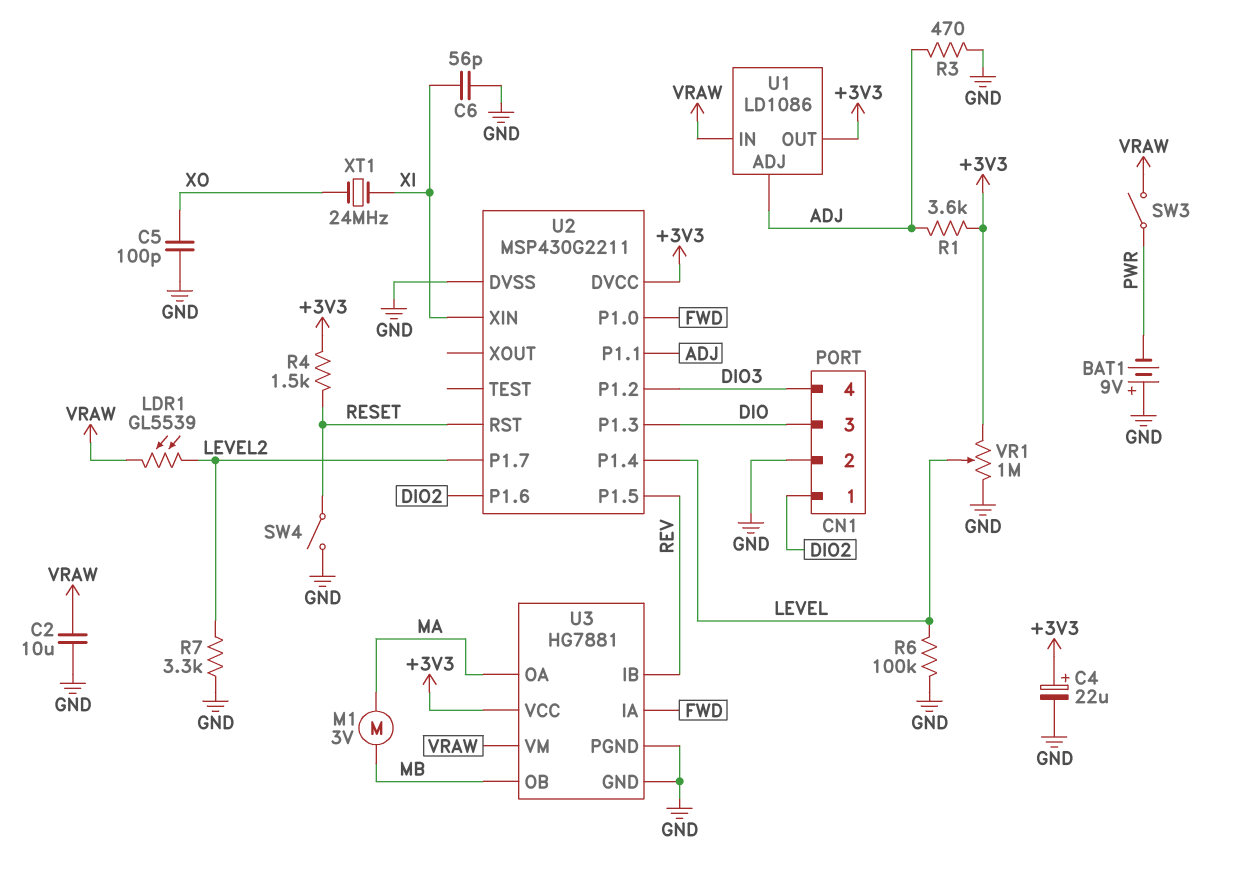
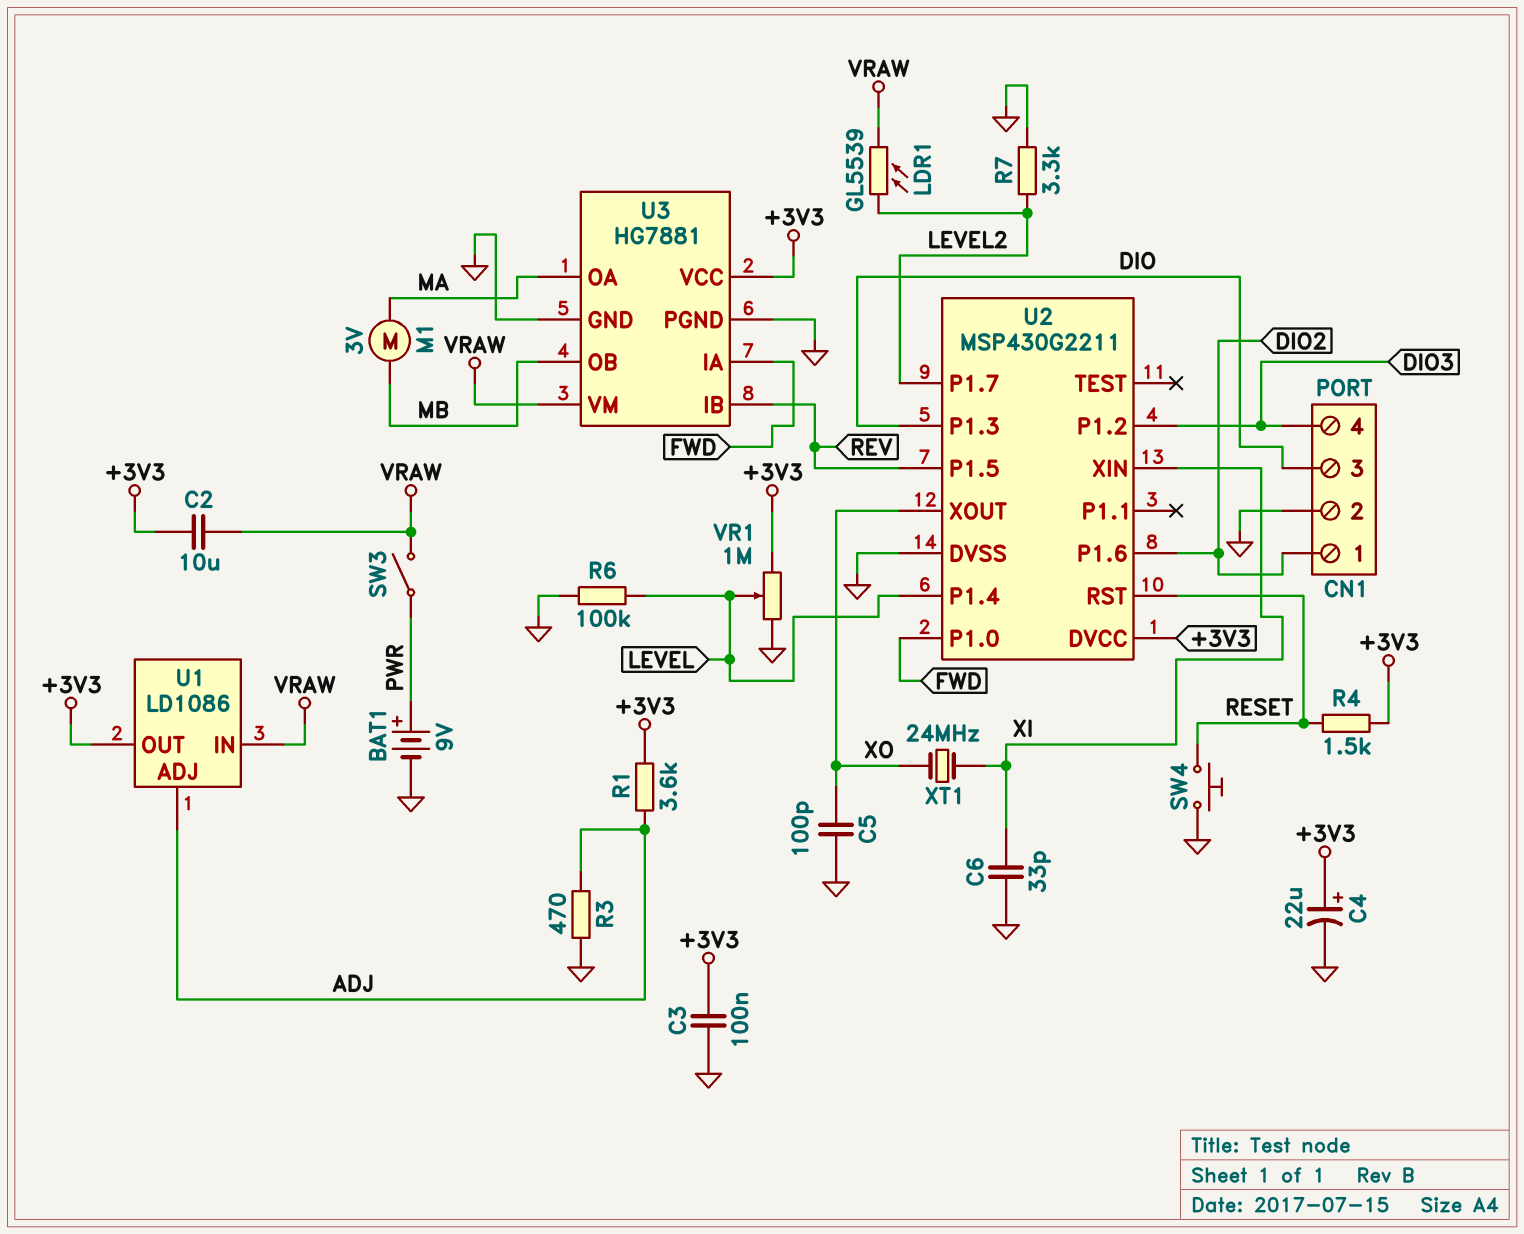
BAT1: 9V (plus GND, minus PWR) -> 9V (plus PWR, minus GND)
C2: 10uF (GND, VRAW) -> 10uF (+3V3, VRAW)
C3: none -> 100nF (+3V3, GND)
C6: 56pF (GND, XI) -> 33pF (GND, XI)
SW4: switch (GND, RESET) -> button (GND, RESET)
U2 pin P1.1: ADJ -> none
U2 pin XOUT: none -> XO

